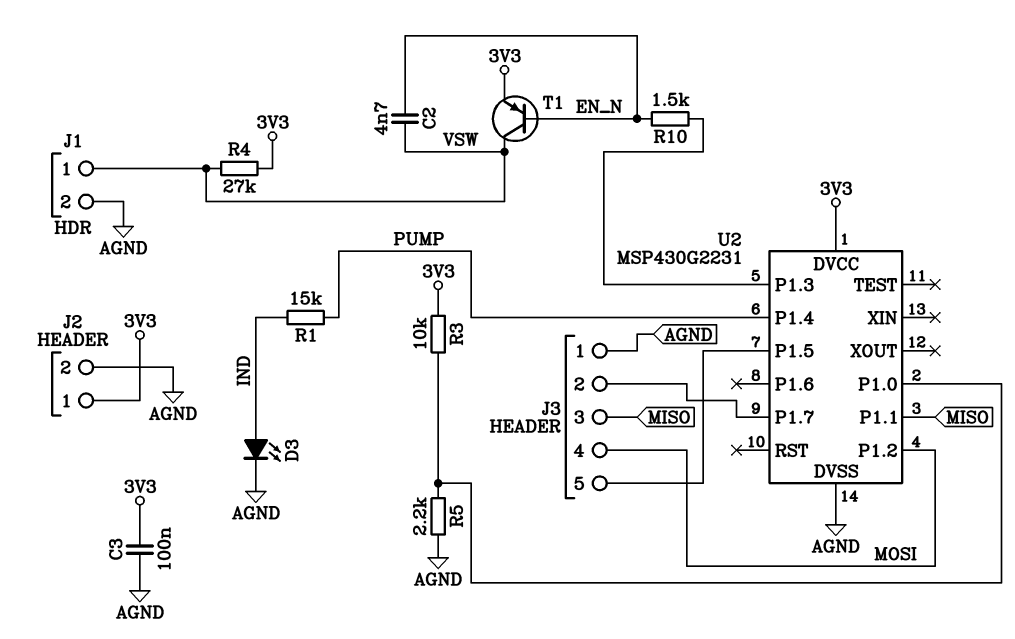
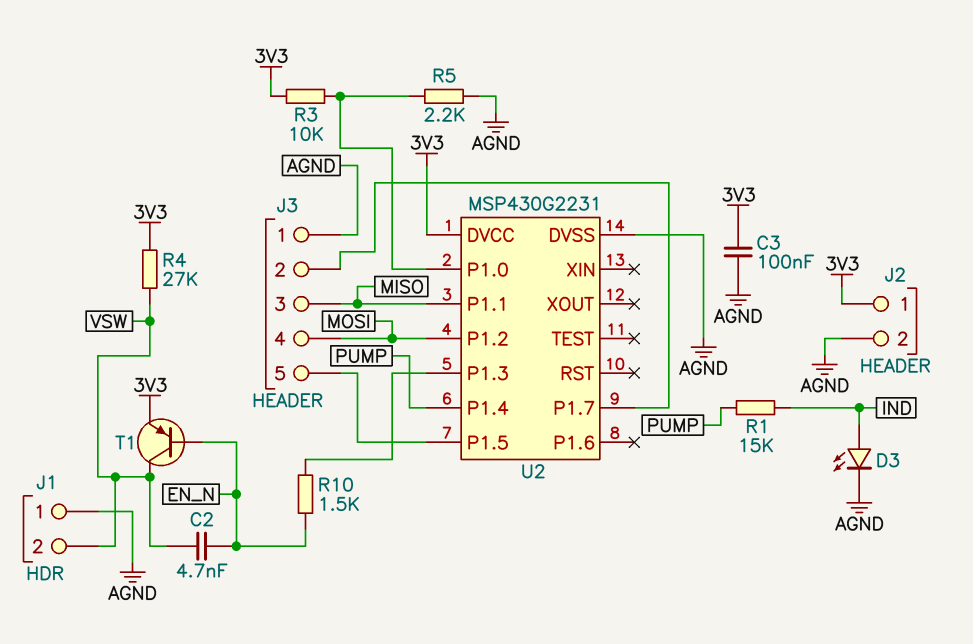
J1 pin 1: VSW -> AGND
J1 pin 2: AGND -> VSW

